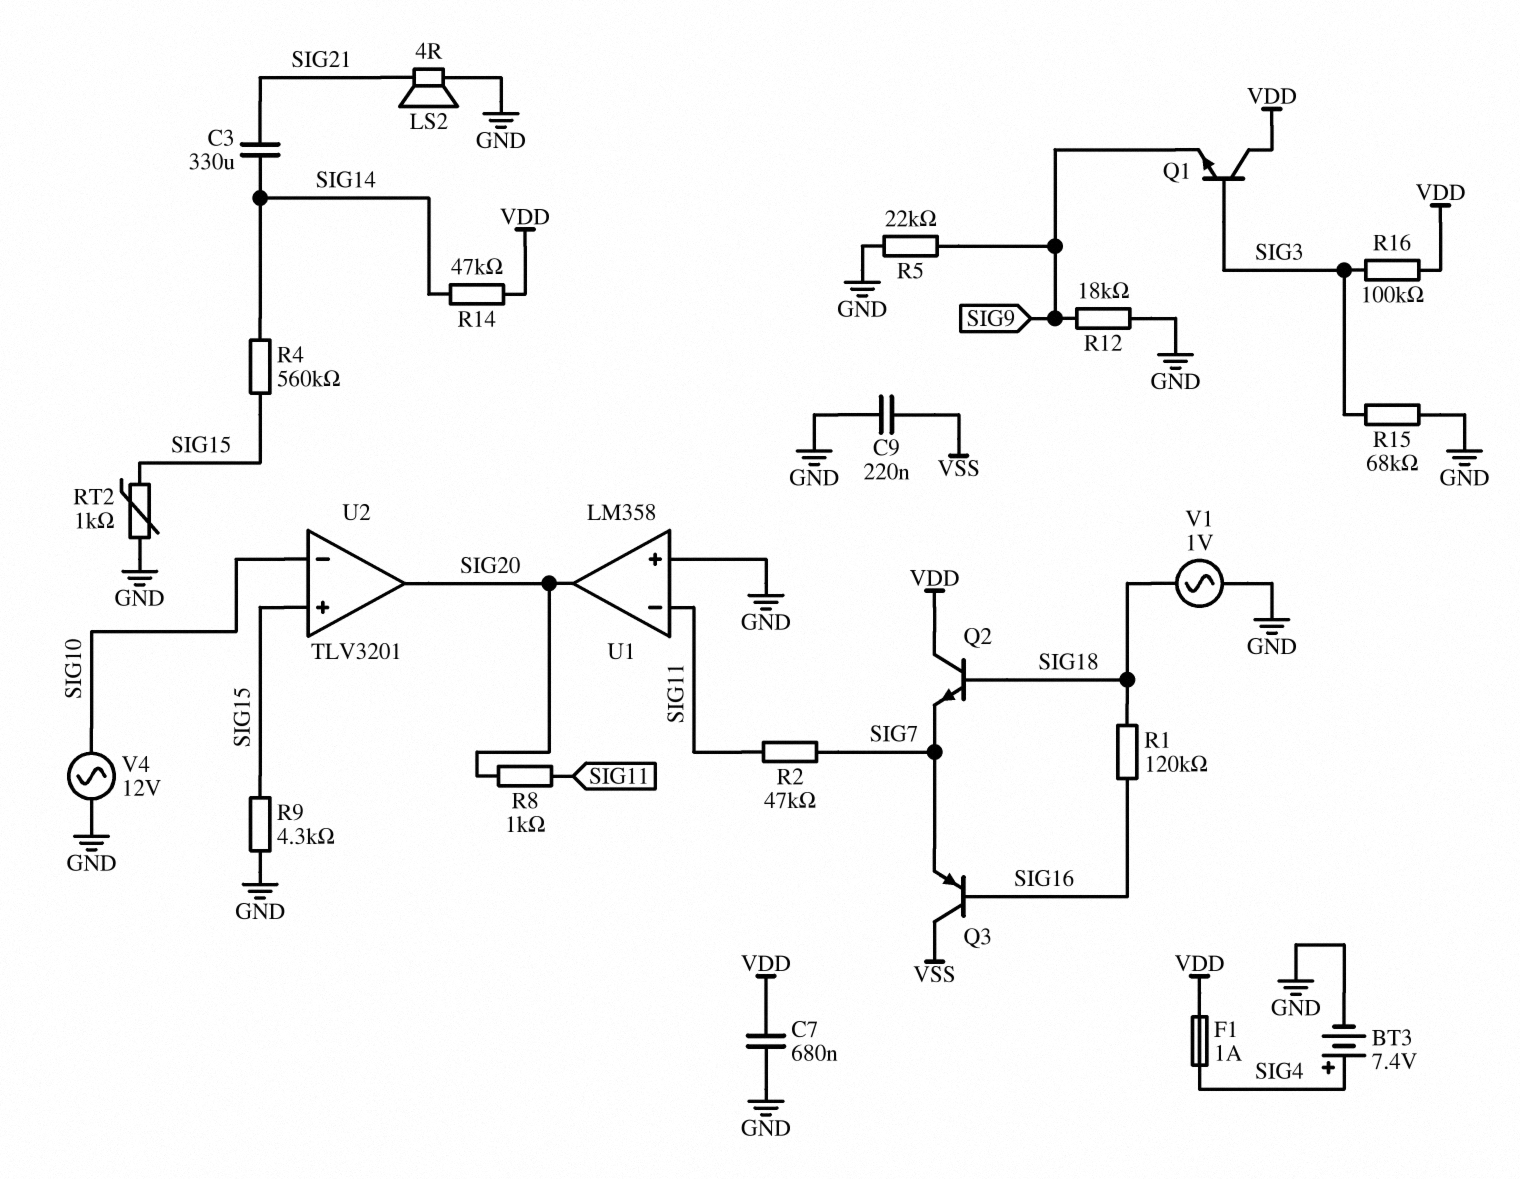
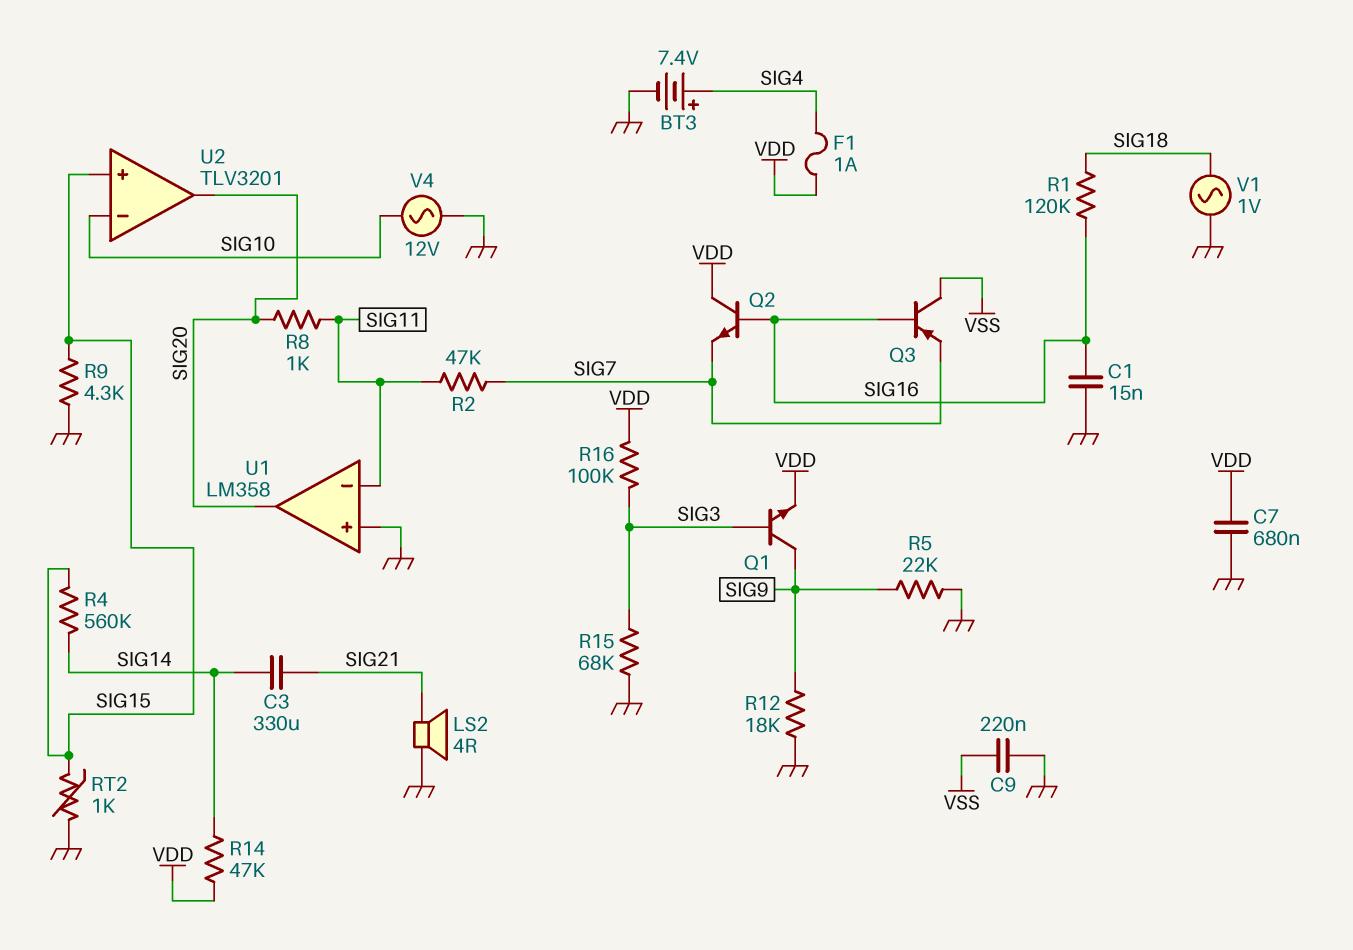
C1: none -> 15nF (GND, SIG16)
Q1: NPN (B SIG3, C VDD, E SIG9) -> NPN (B SIG3, C SIG9, E VDD)
Q2: NPN (B SIG18, C VDD, E SIG7) -> NPN (B SIG16, C VDD, E SIG7)

